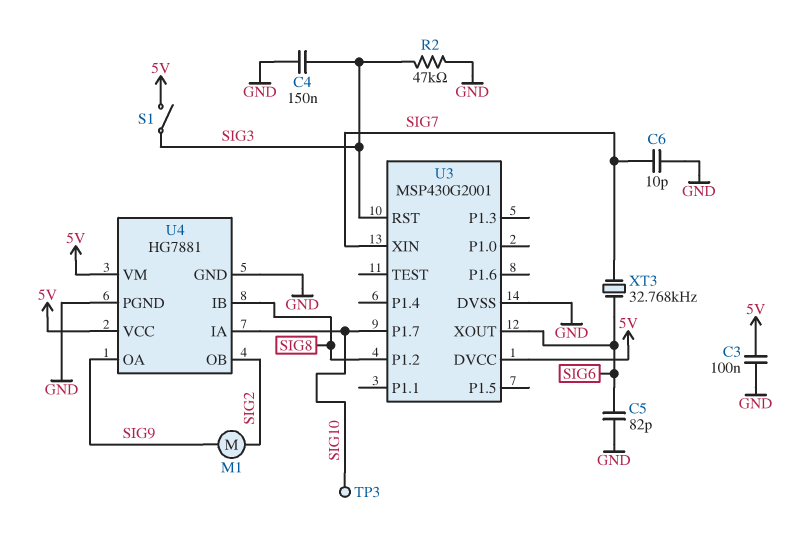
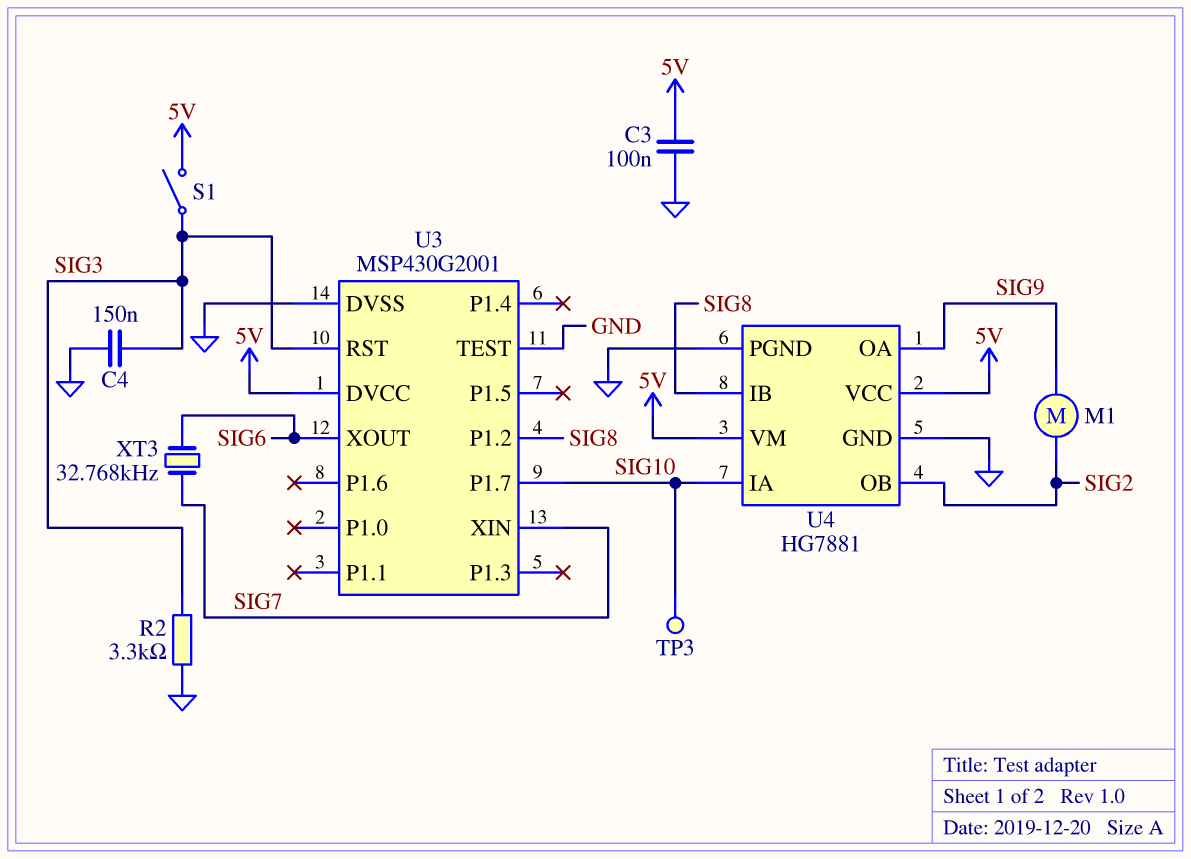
C5: 82pF (GND, SIG6) -> none
C6: 10pF (GND, SIG7) -> none
R2: 47k (GND, SIG3) -> 3.3k (GND, SIG3)
U3 pin TEST: none -> GND

